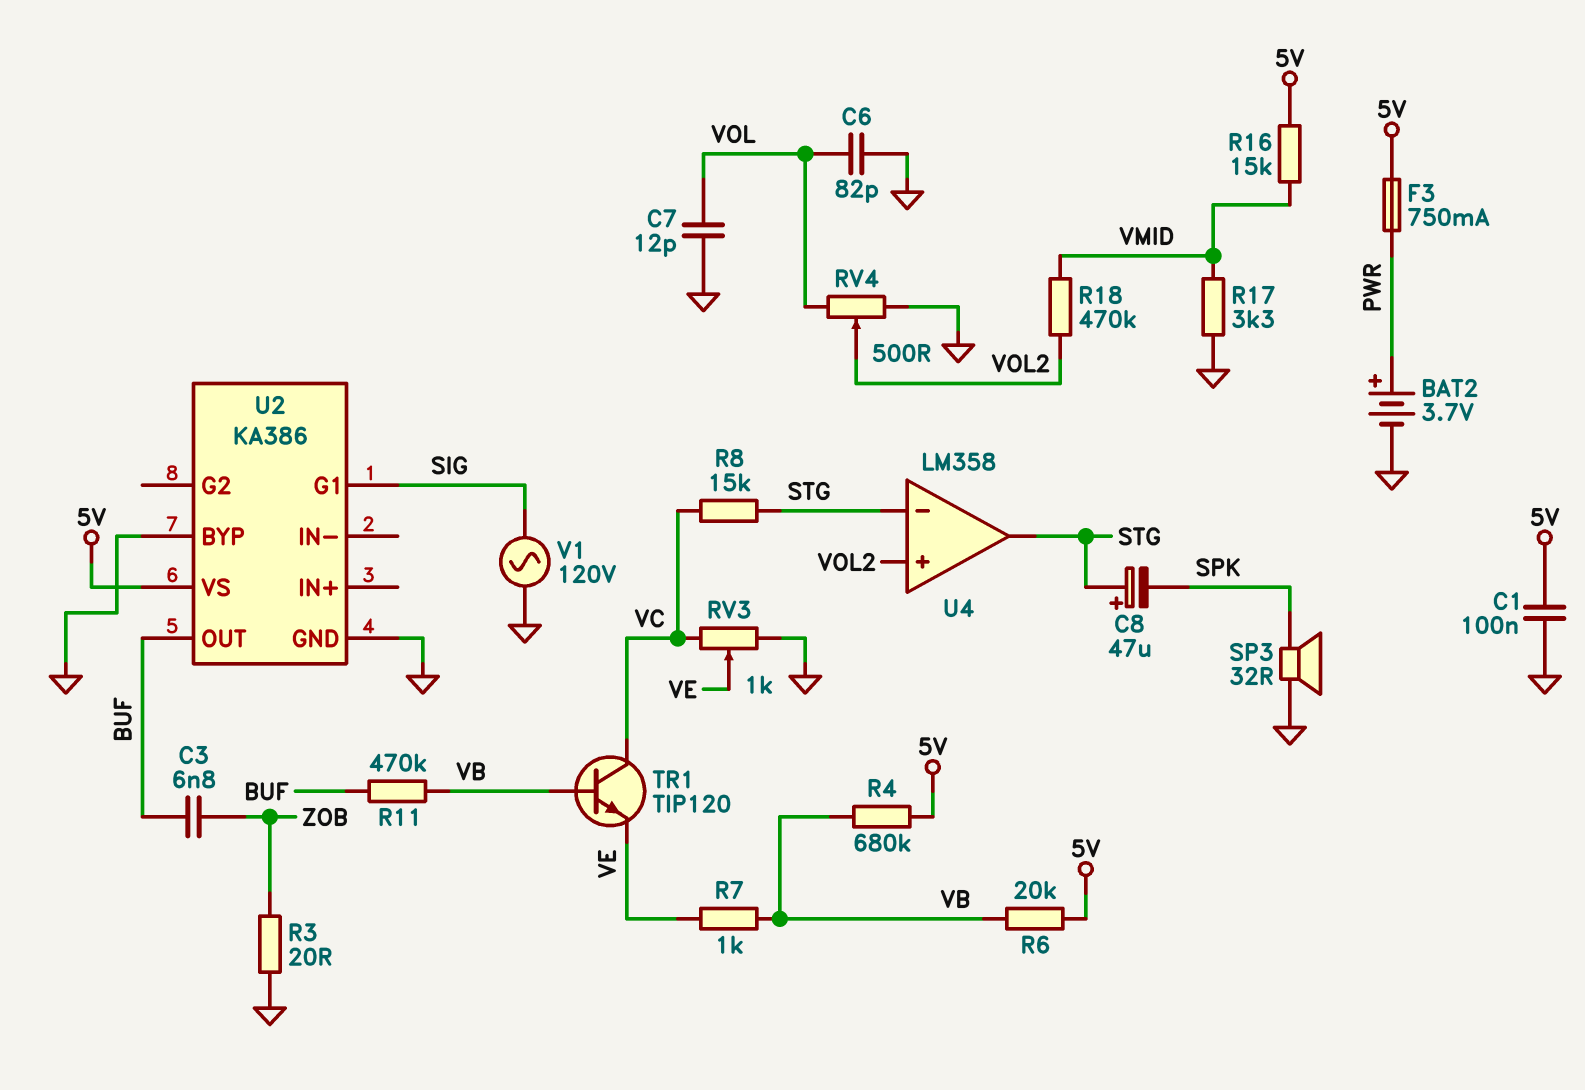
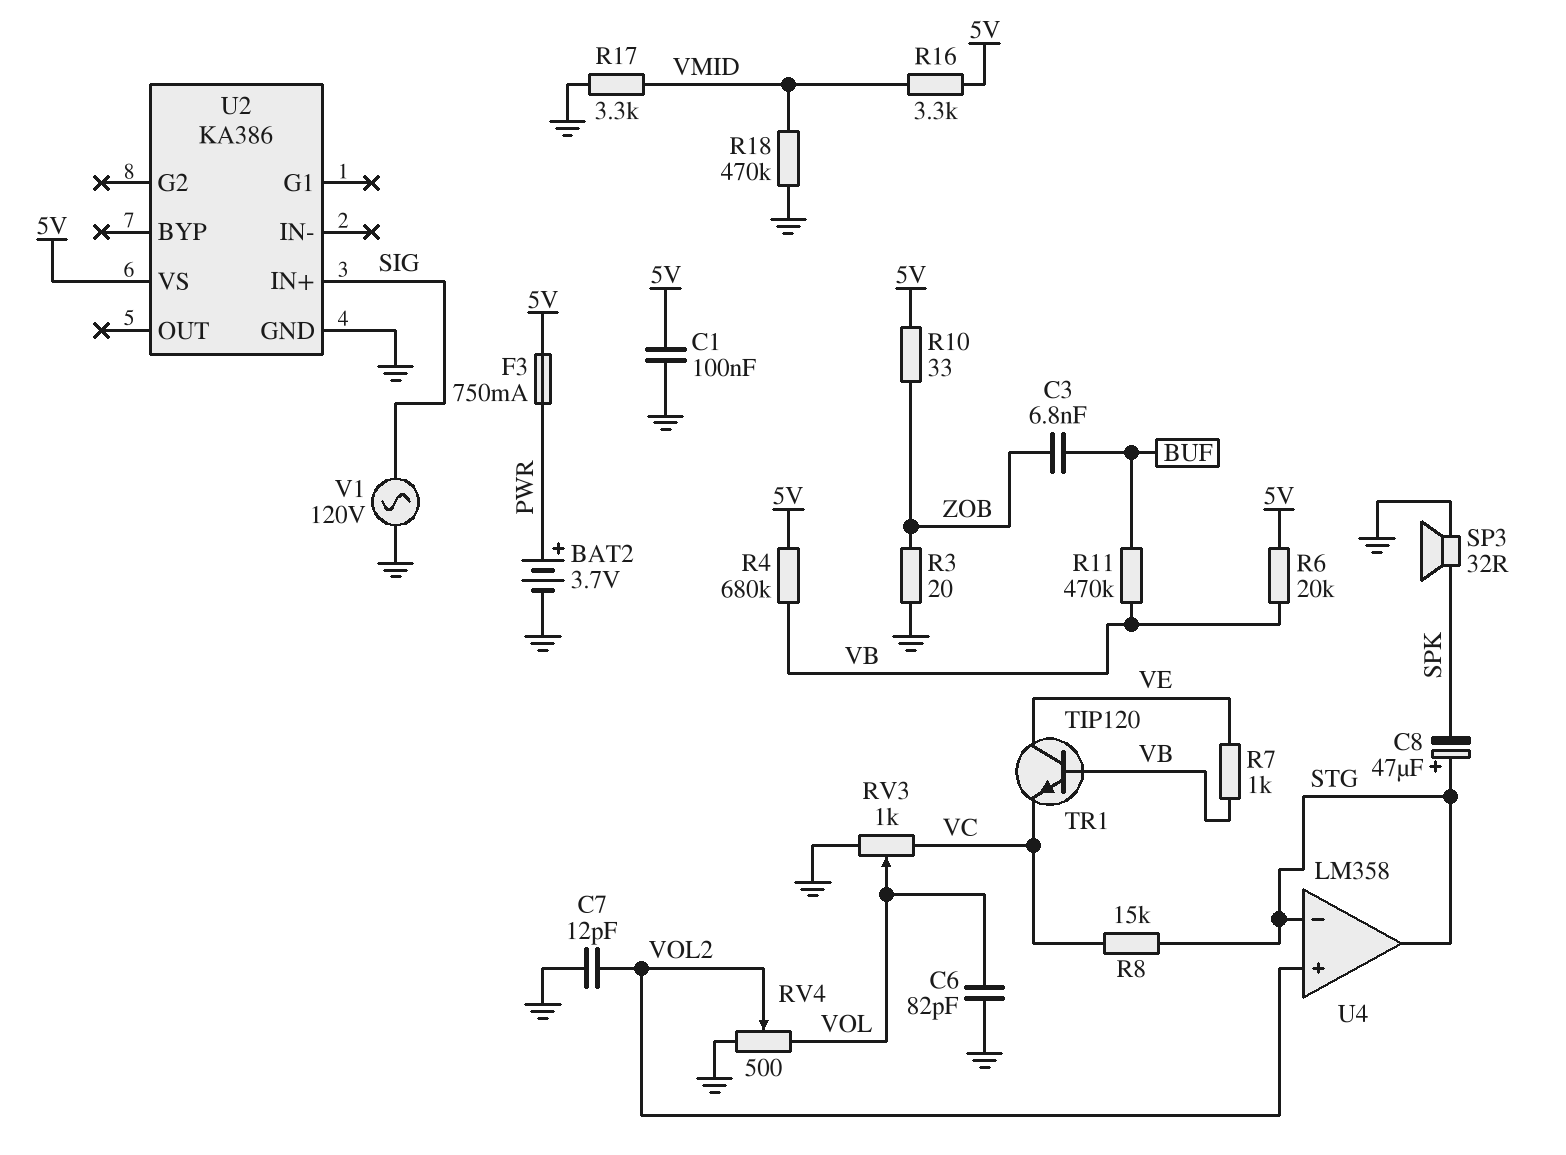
C7: 12pF (GND, VOL) -> 12pF (GND, VOL2)
R10: none -> 33 (5V, ZOB)
R16: 15k (5V, VMID) -> 3.3k (5V, VMID)
R18: 470k (VMID, VOL2) -> 470k (GND, VMID)
RV3: 1k (GND, VC, wiper VE) -> 1k (GND, VC, wiper VOL)
TR1: NPN TIP120 (B VB, C VC, E VE) -> NPN TIP120 (B VB, C VE, E VC)
U2 pin BYP: GND -> none
U2 pin G1: SIG -> none
U2 pin IN+: none -> SIG
U2 pin OUT: BUF -> none

